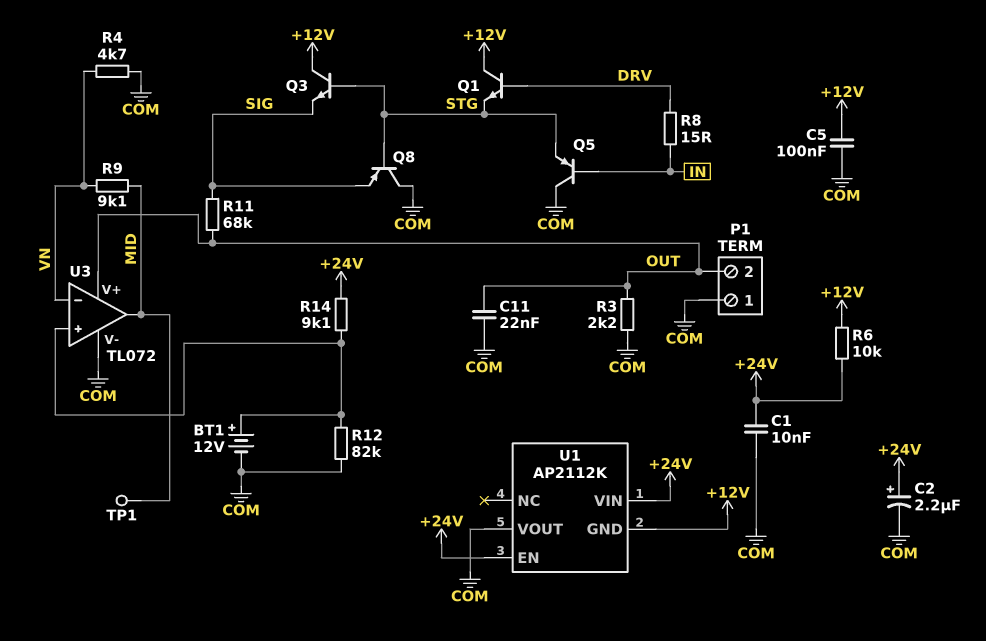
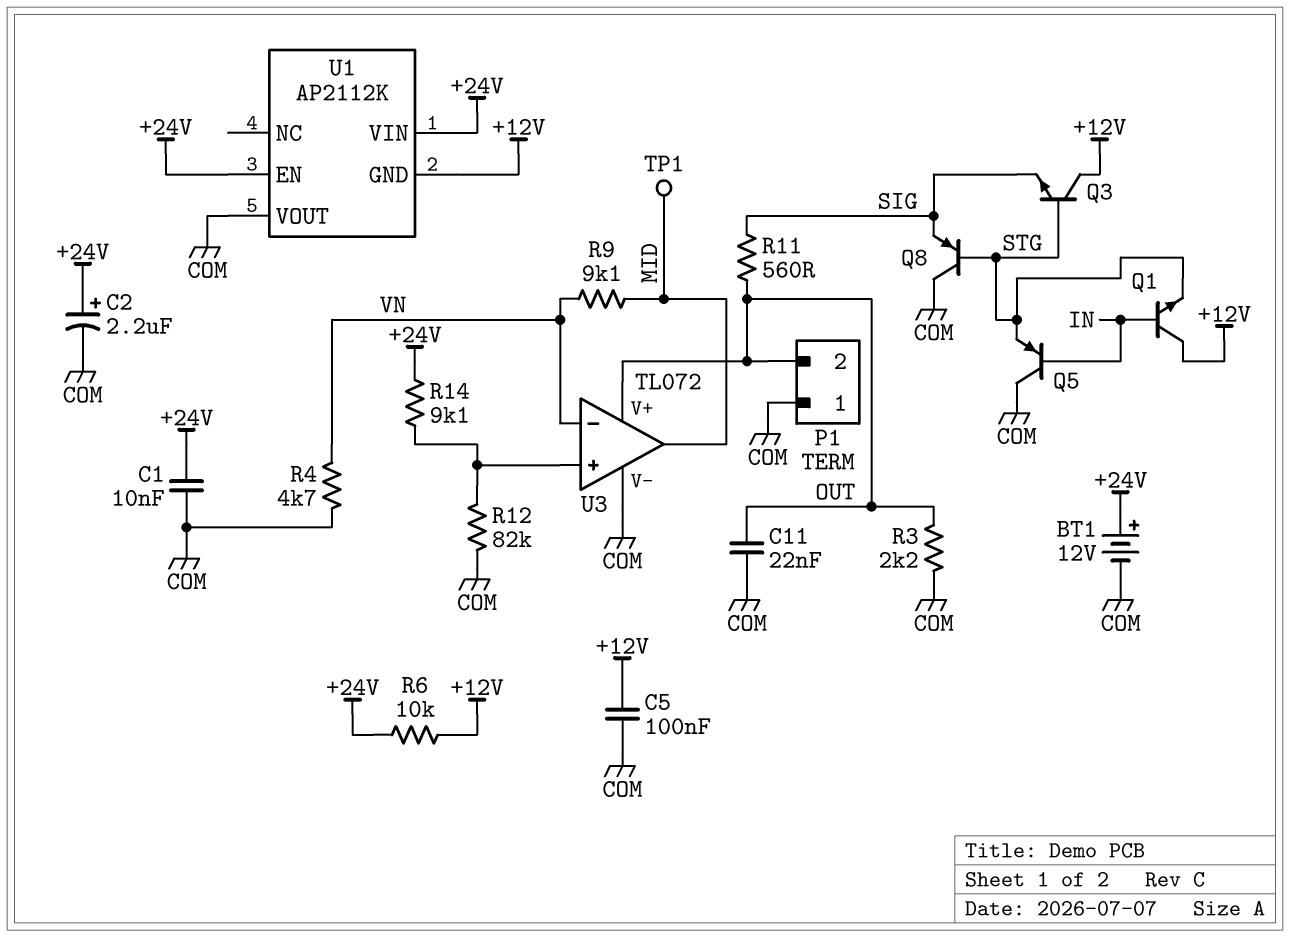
BT1: 12V (plus U3/in+, minus COM) -> 12V (plus +24V, minus COM)
Q1: NPN (B DRV, C +12V, E STG) -> NPN (B IN, C +12V, E STG)
R8: 15 (DRV, IN) -> none
R11: 68k (OUT, SIG) -> 560 (OUT, SIG)

